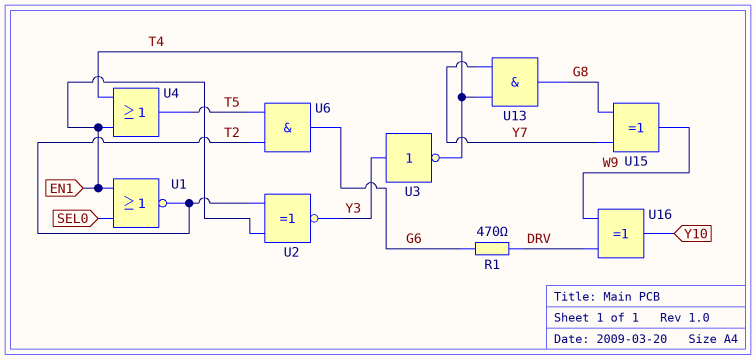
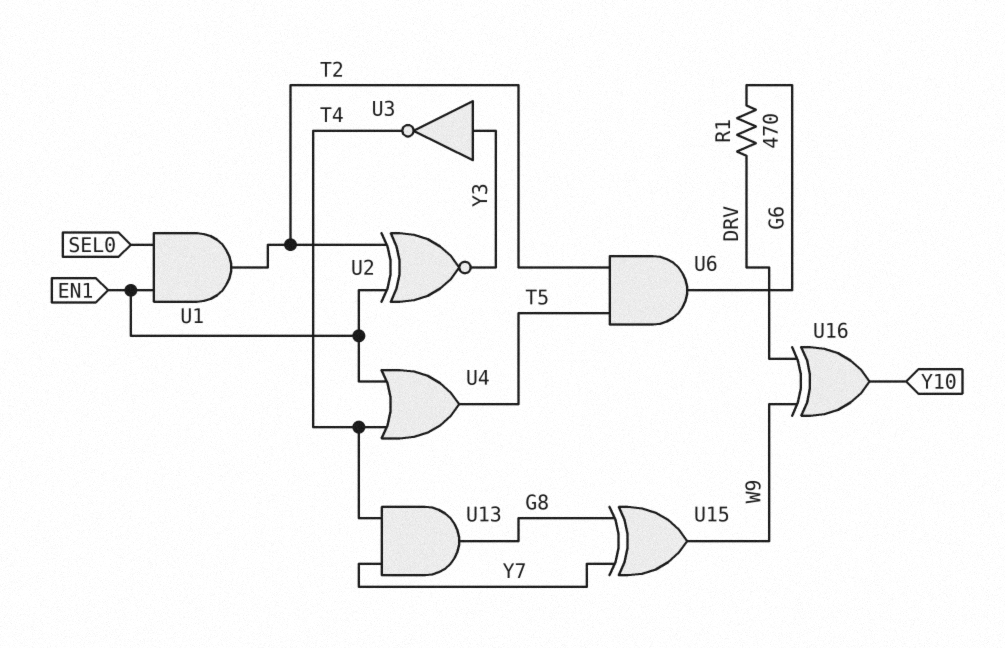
U1: NOR (in EN1, in SEL0, out T2) -> AND (in EN1, in SEL0, out T2)

